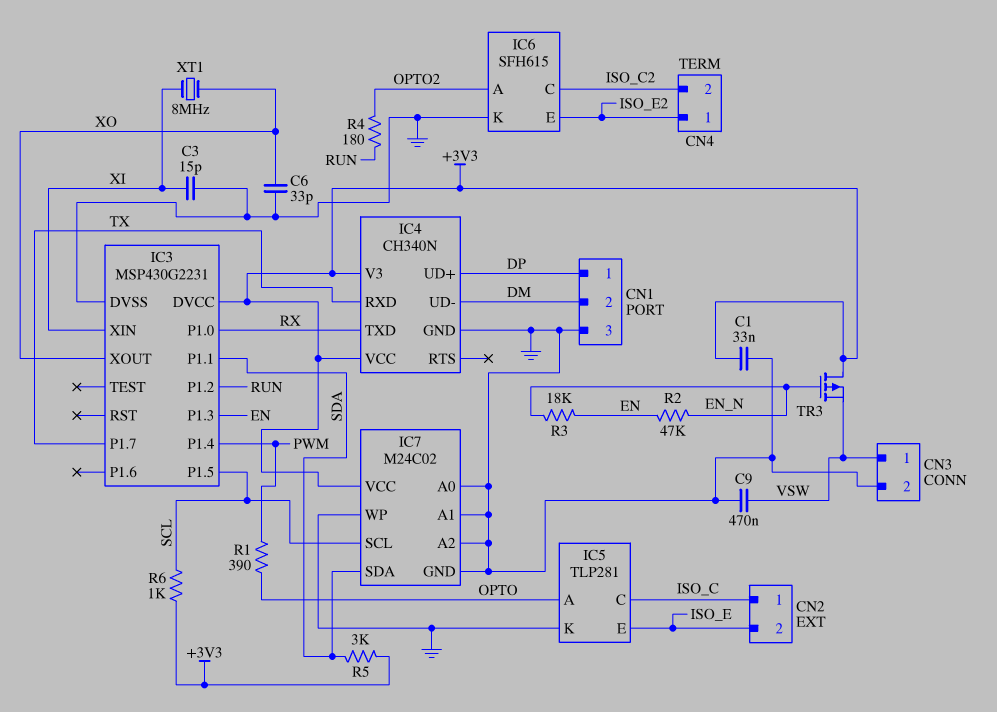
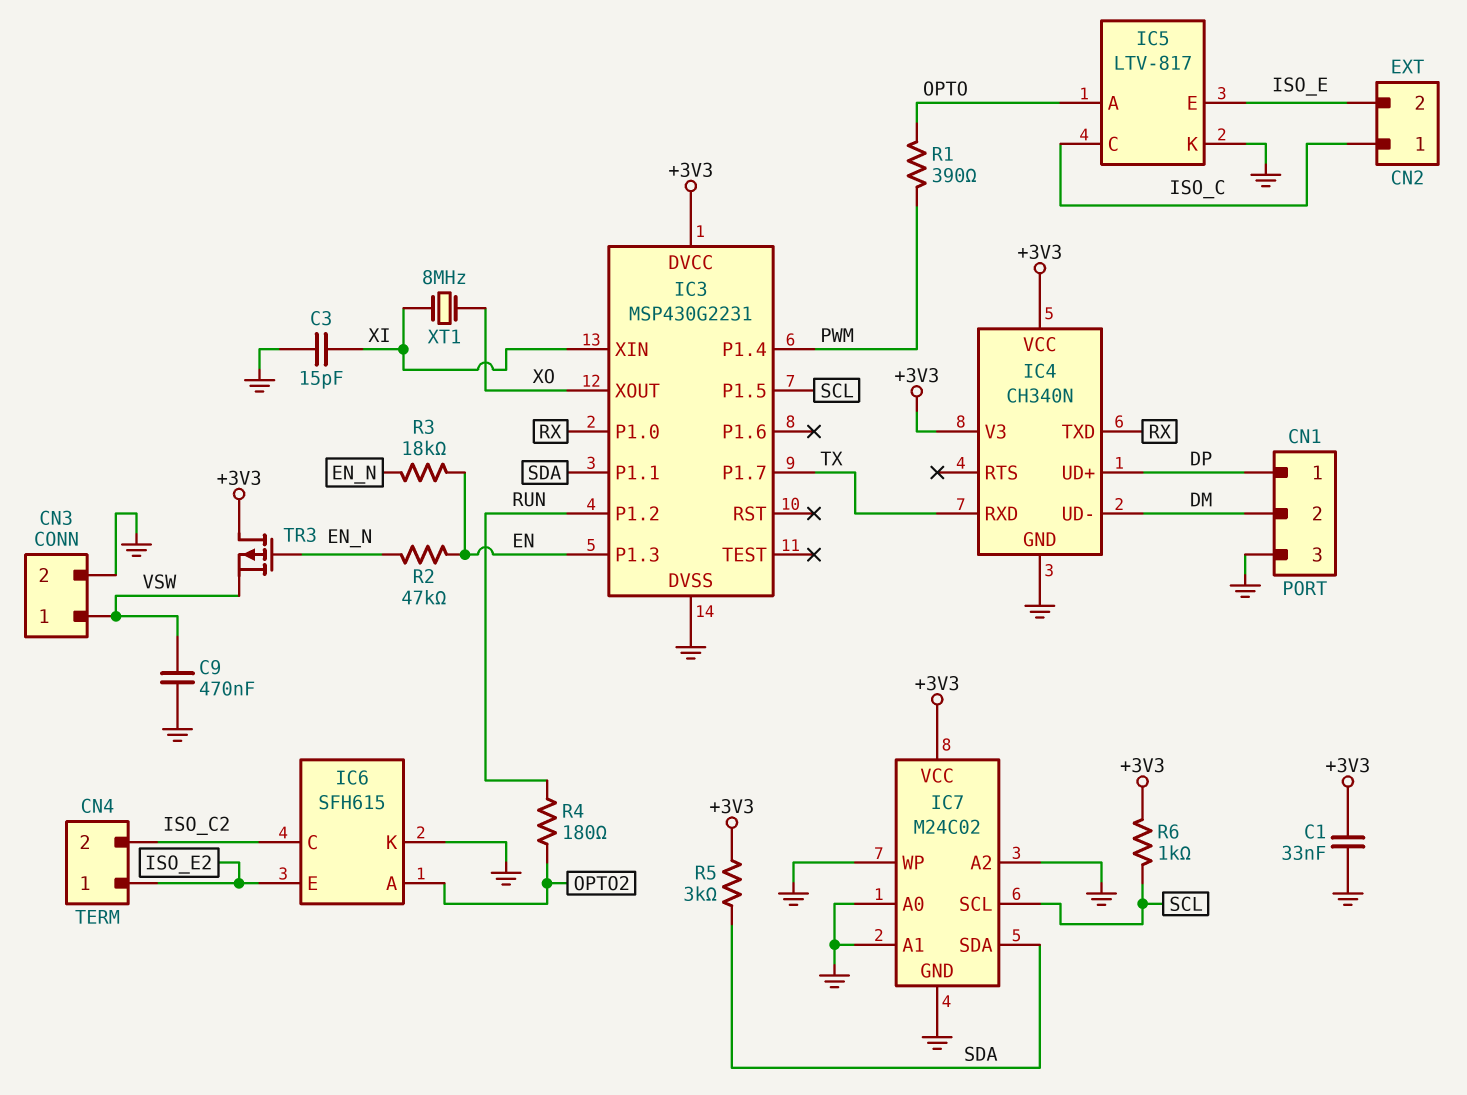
C6: 33pF (GND, XO) -> none
IC5: TLP281 -> LTV-817

